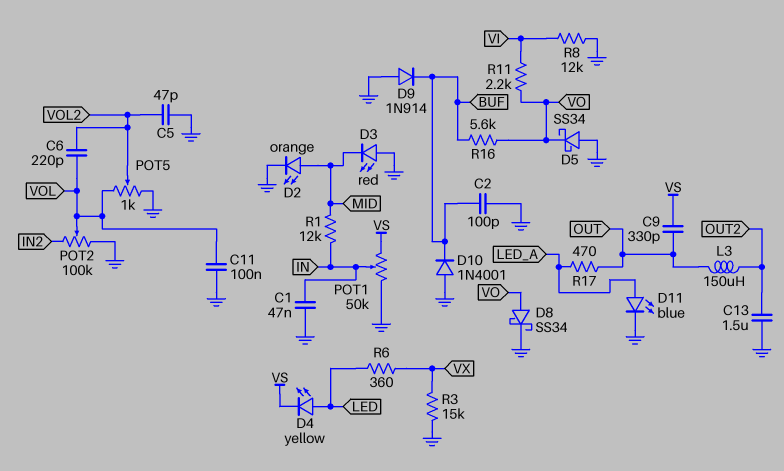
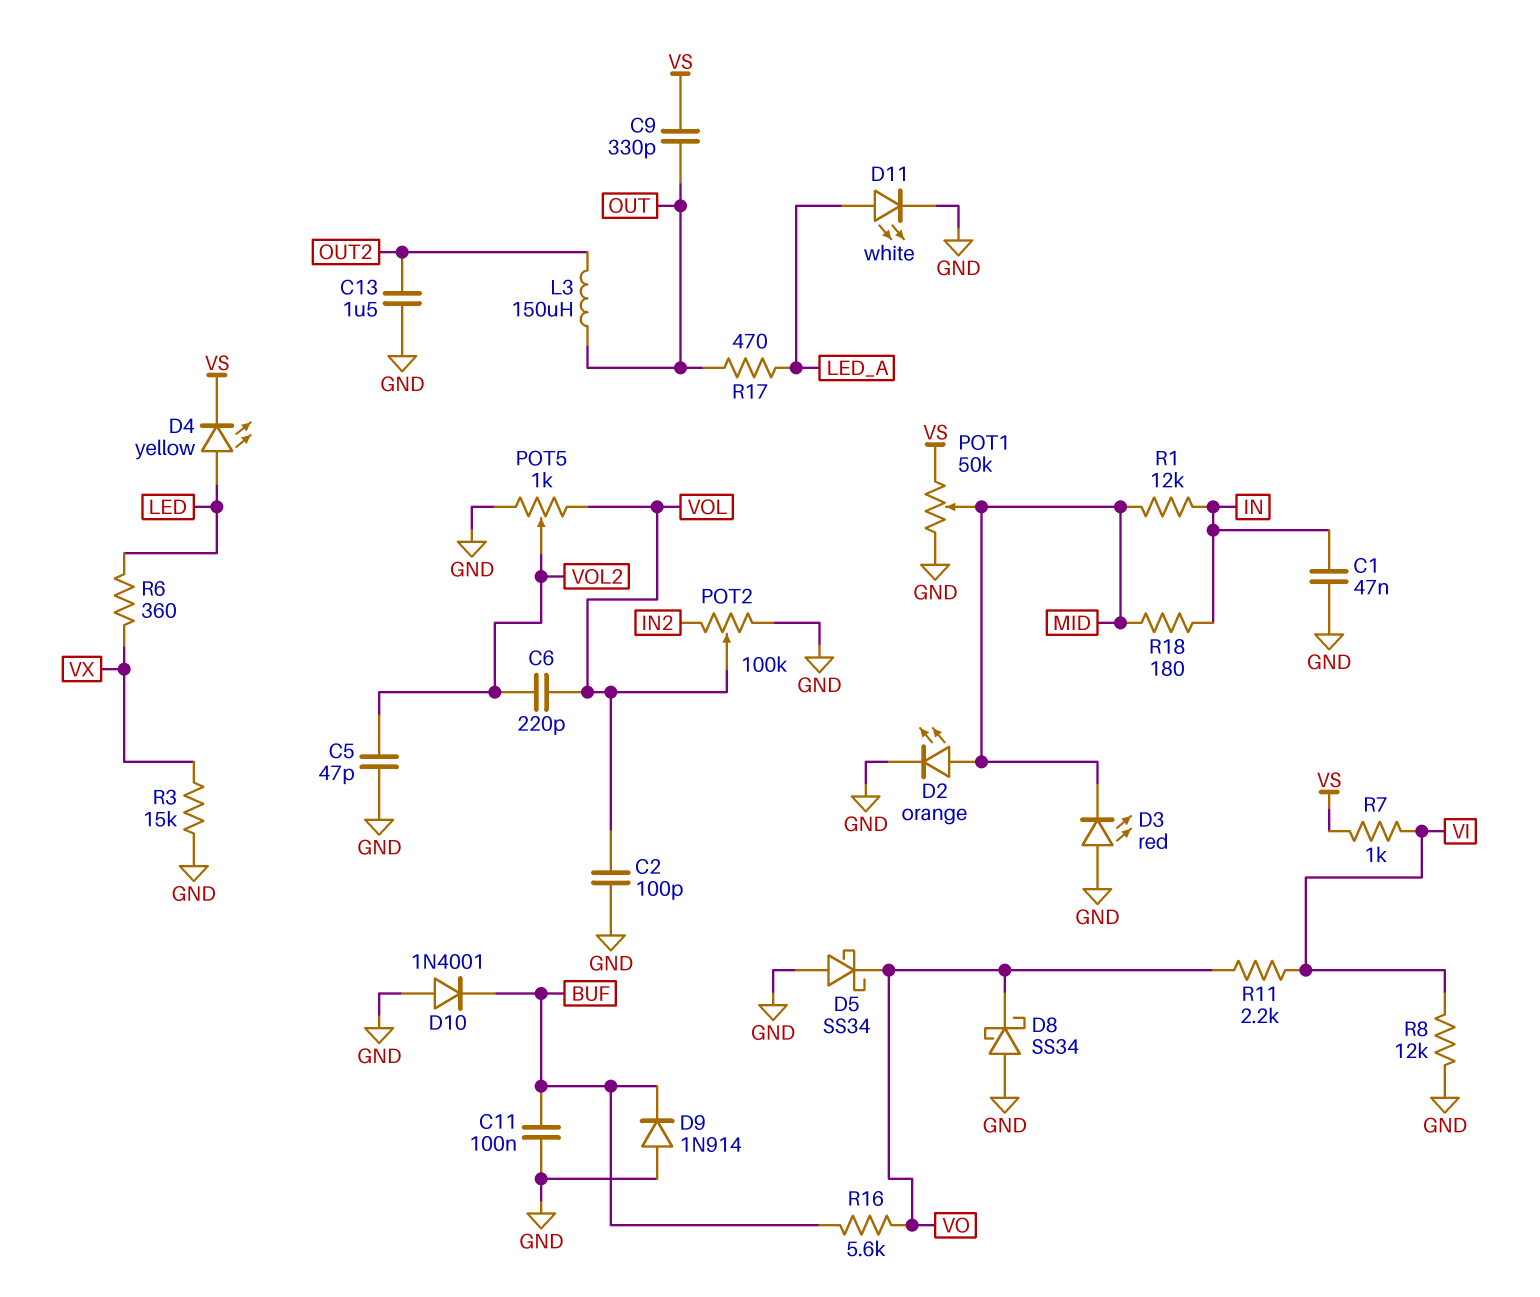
C2: 100pF (BUF, GND) -> 100pF (GND, VOL)
C11: 100nF (GND, VOL) -> 100nF (BUF, GND)
D8: schottky SS34 (A VO, K GND) -> schottky SS34 (A GND, K VO)
D11: LED blue (A LED_A, K GND) -> LED white (A LED_A, K GND)
POT1: 50k (GND, VS, wiper IN) -> 50k (GND, VS, wiper MID)
R7: none -> 1k (VI, VS)
R18: none -> 180 (IN, MID)

